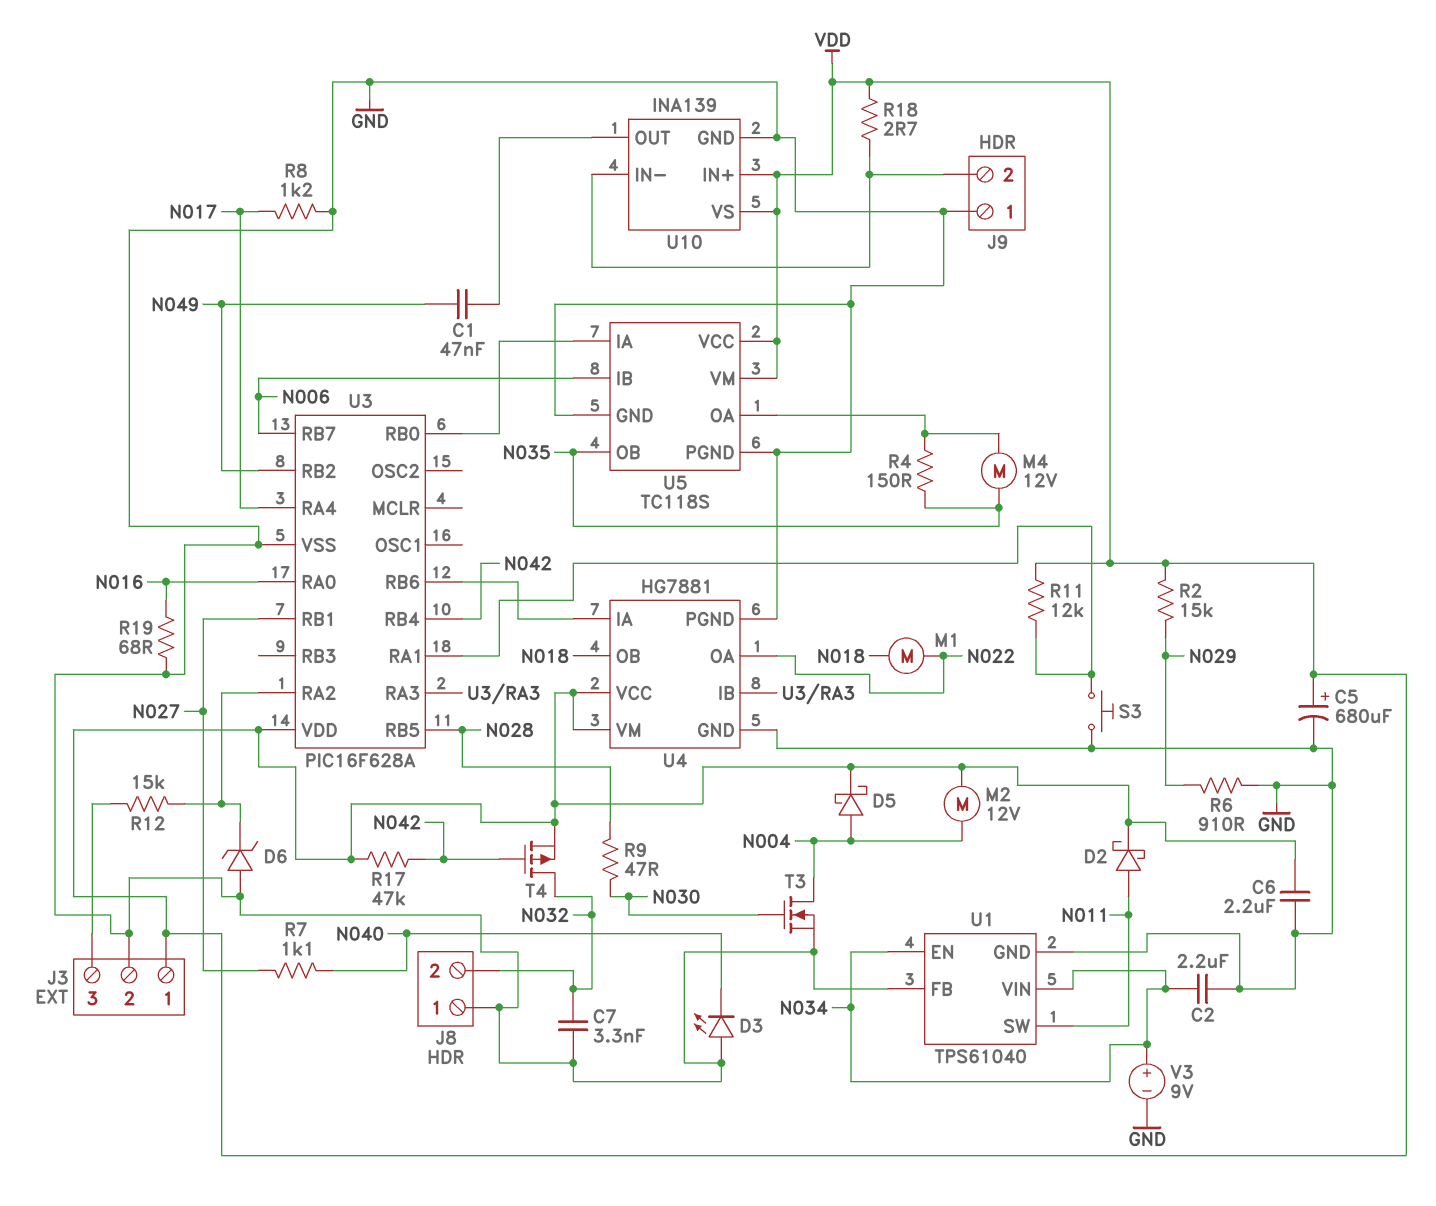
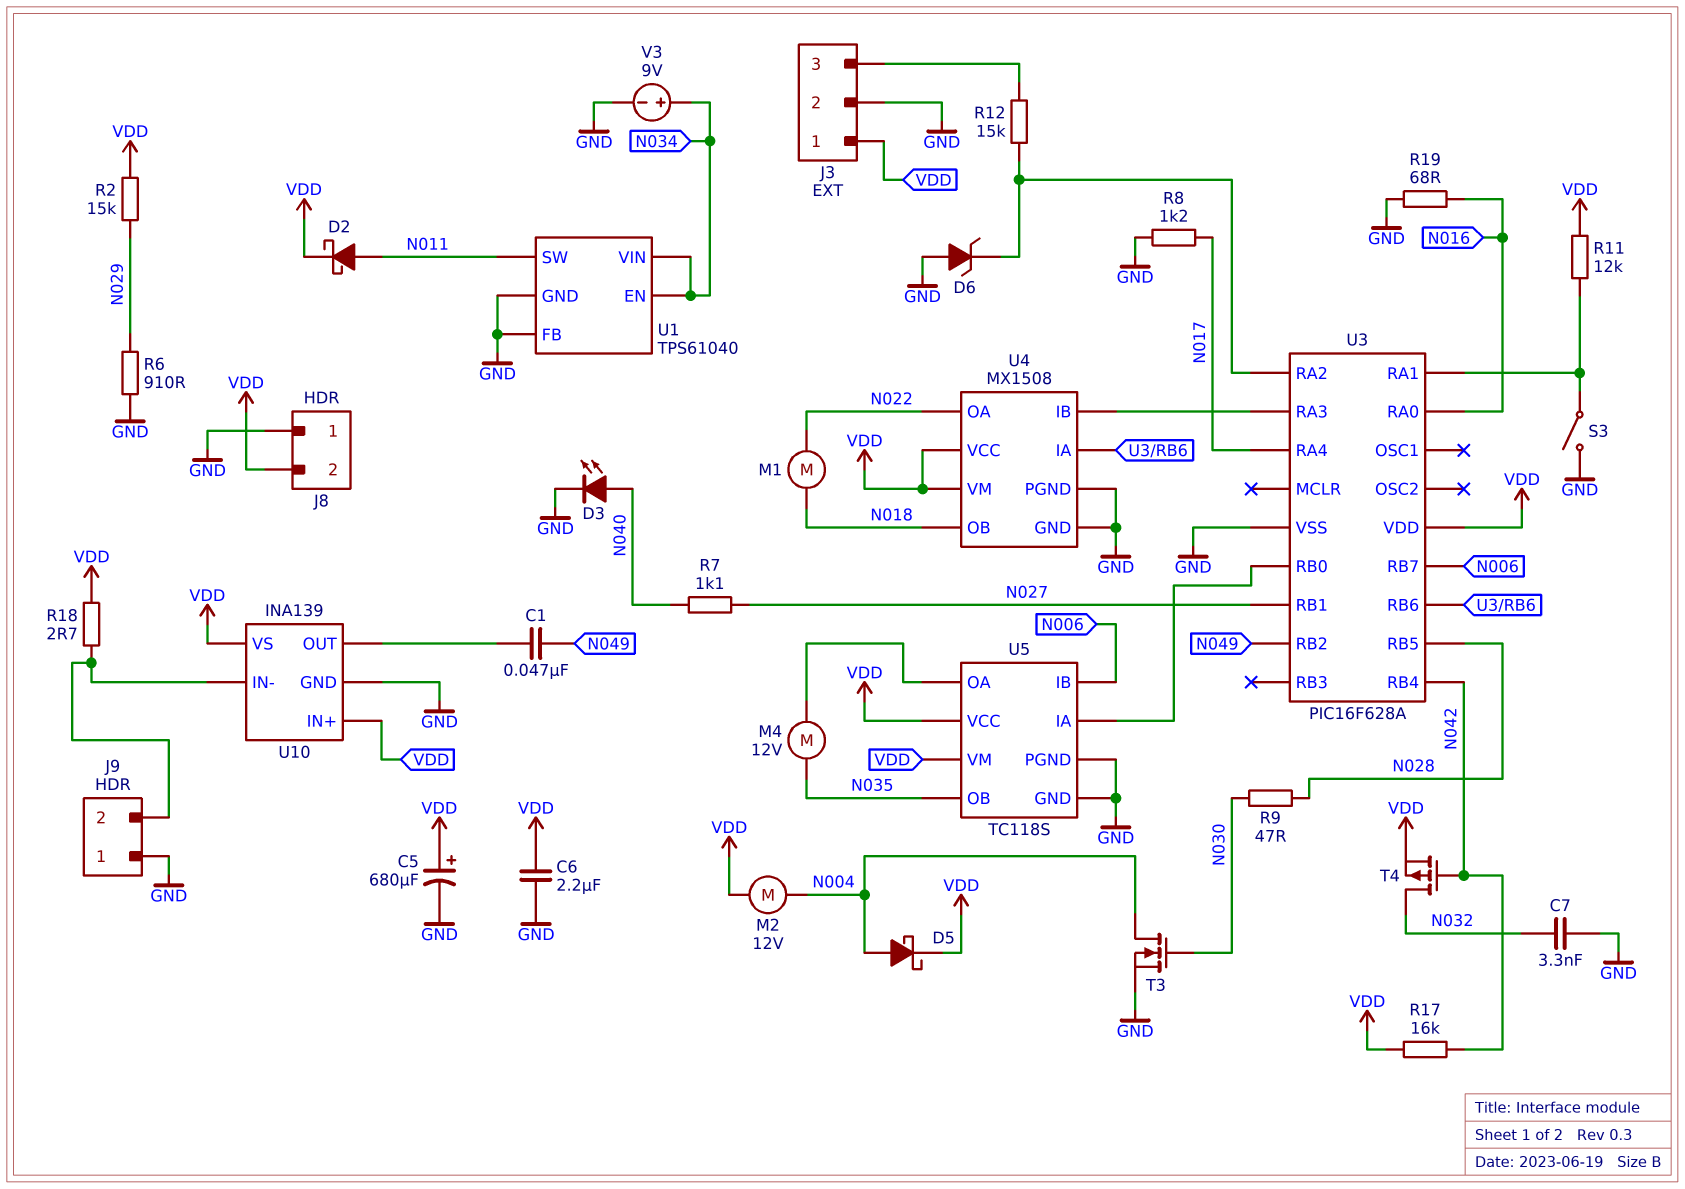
C2: 2.2uF (GND, N034) -> none
D3: LED (A GND, K N040) -> LED (A N040, K GND)
J8 pin 2: N032 -> VDD
R4: 150 (N035, U5/OA) -> none
R17: 47k (N042, VDD) -> 16k (N042, VDD)
S3: button (GND, U3/RA1) -> switch (GND, U3/RA1)
U4: HG7881 -> MX1508

